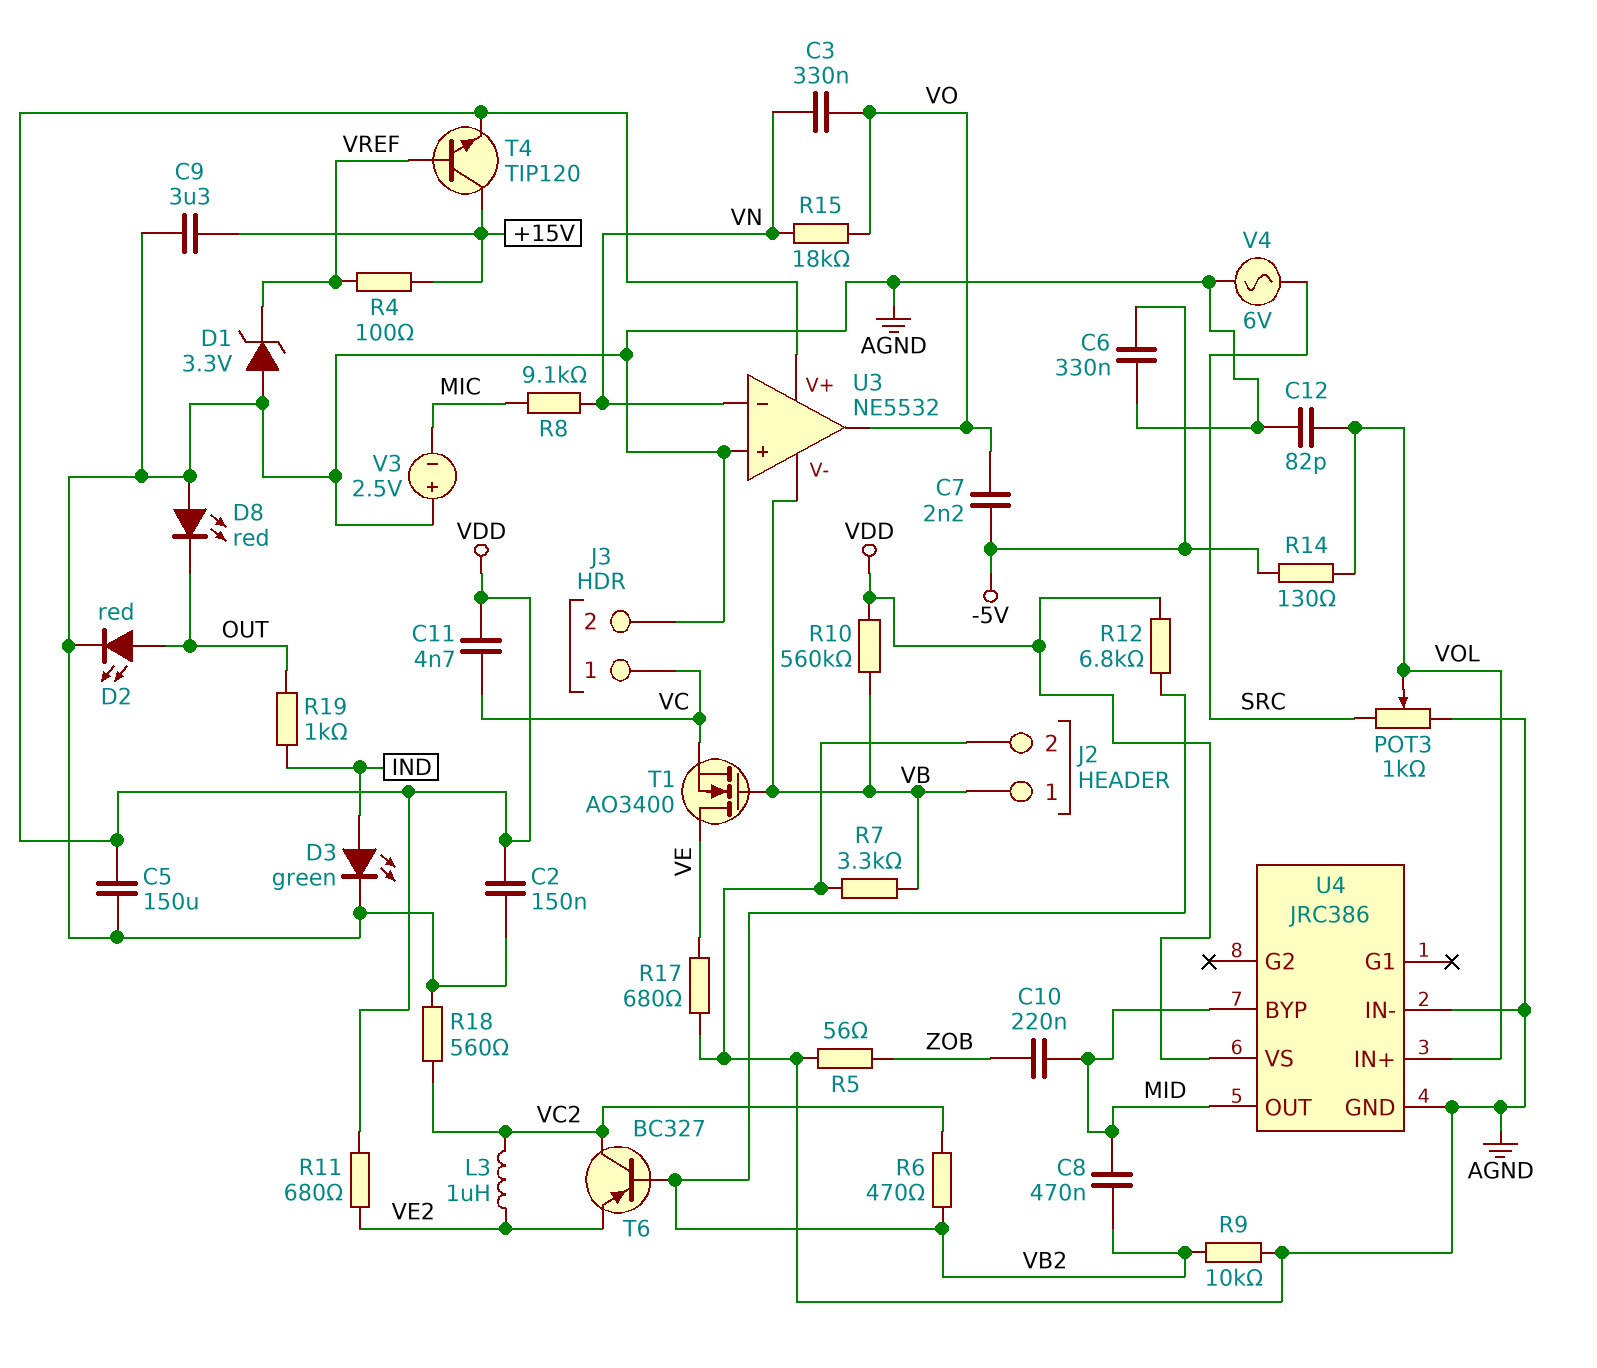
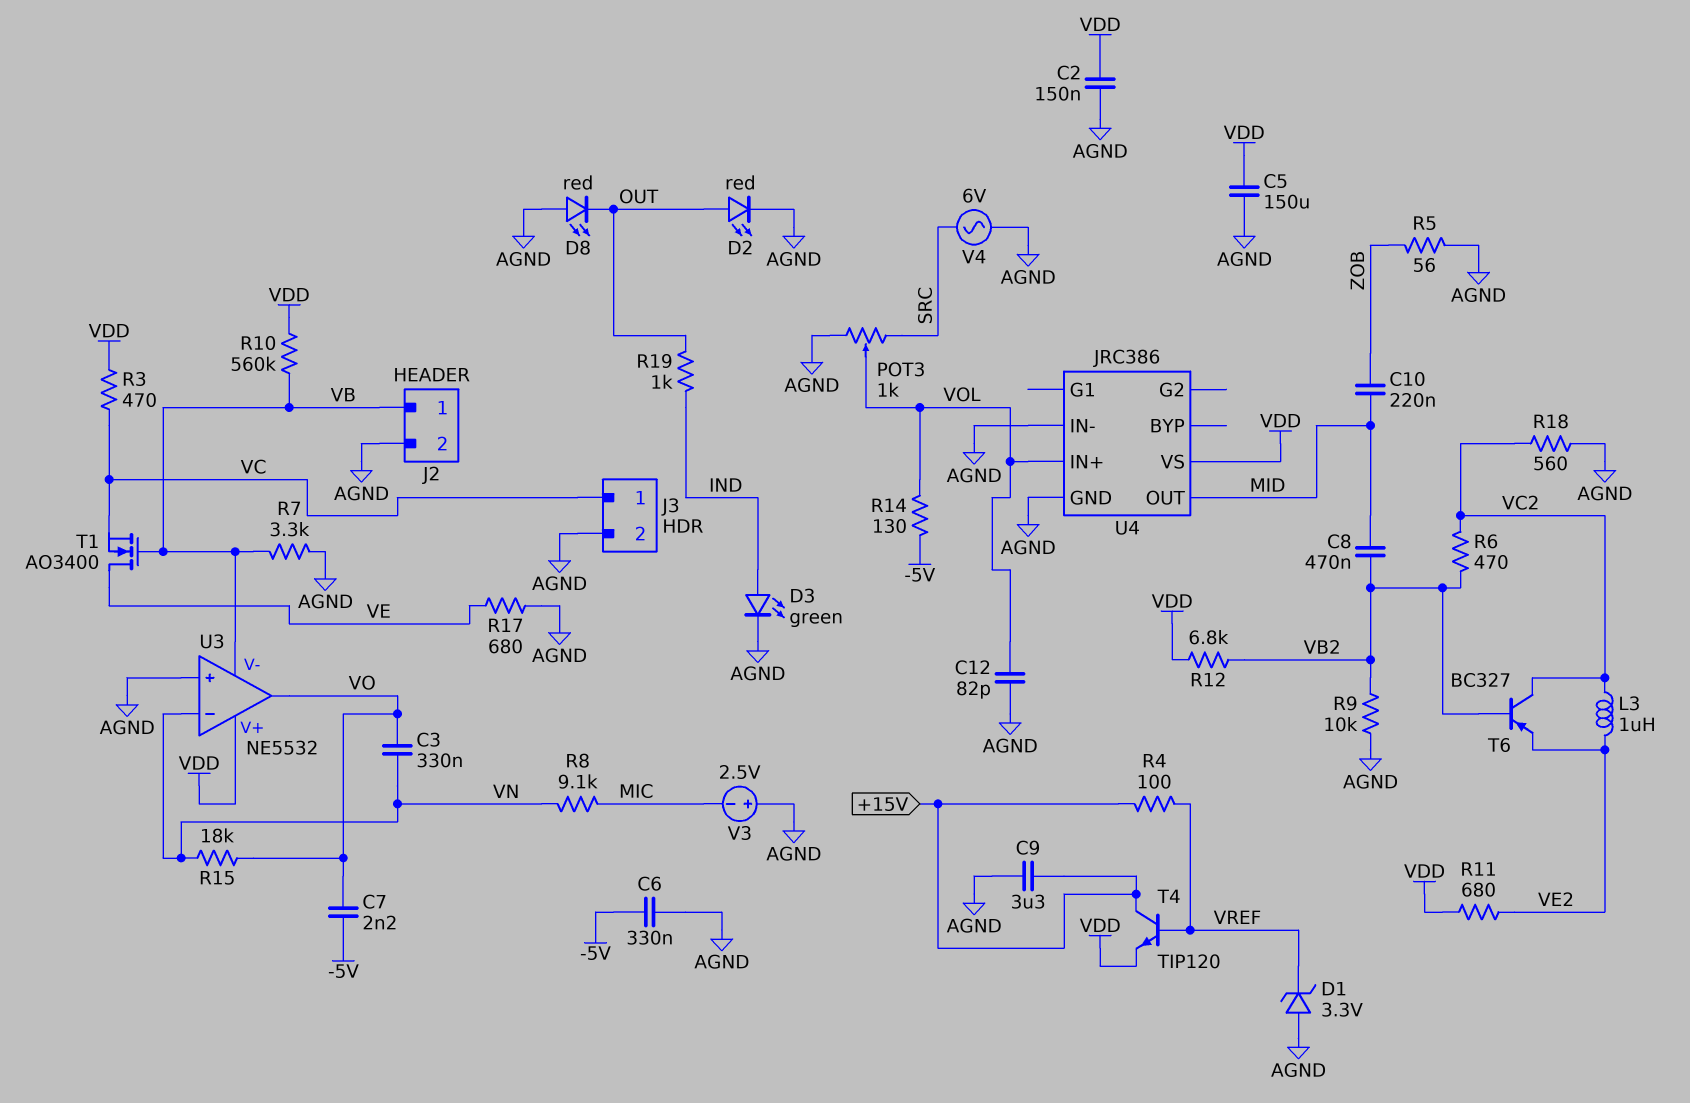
C11: 4.7nF (VC, VDD) -> none
R3: none -> 470 (VC, VDD)
U4 pin BYP: MID -> none

